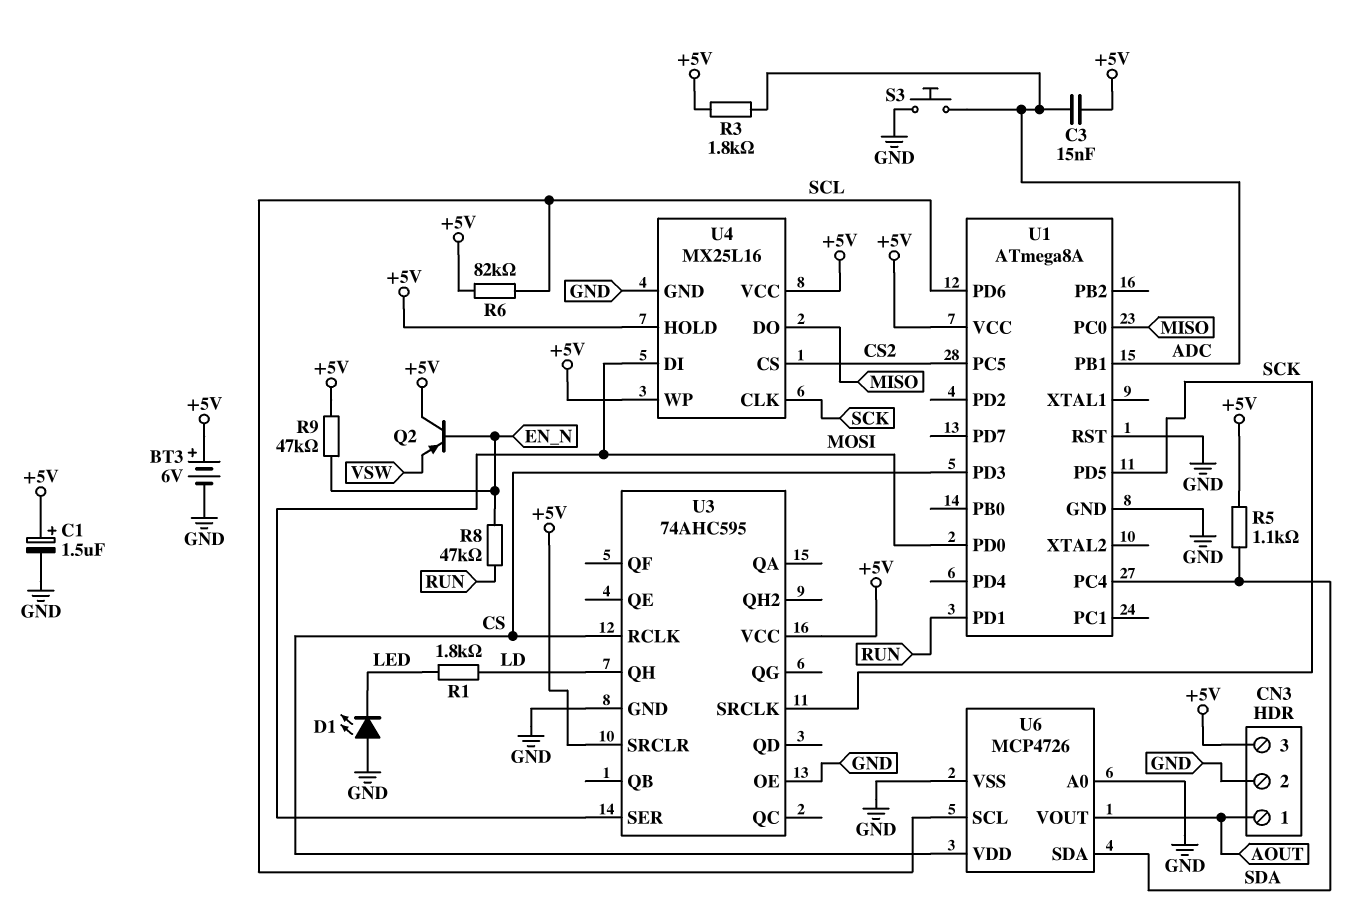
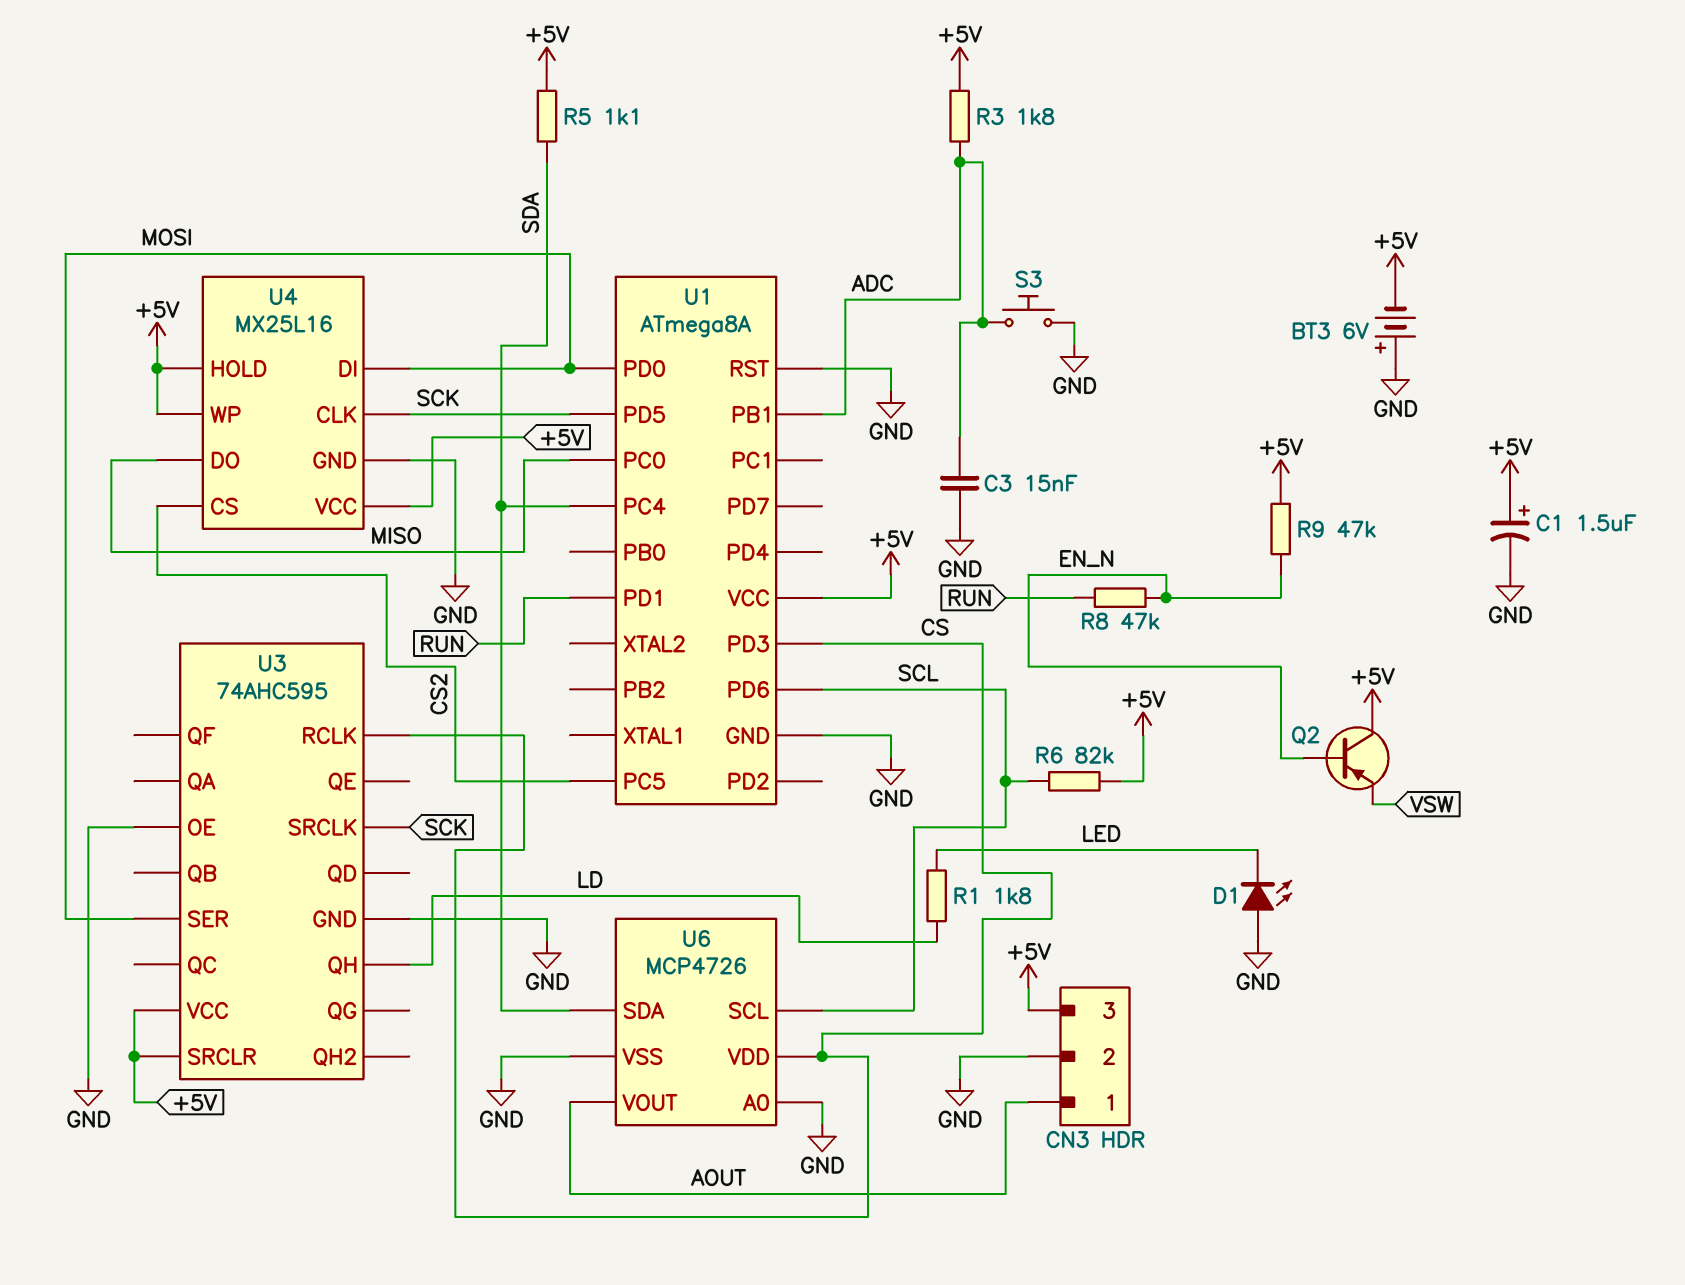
BT3: 6V (plus +5V, minus GND) -> 6V (plus GND, minus +5V)
C3: 15nF (+5V, ADC) -> 15nF (ADC, GND)

